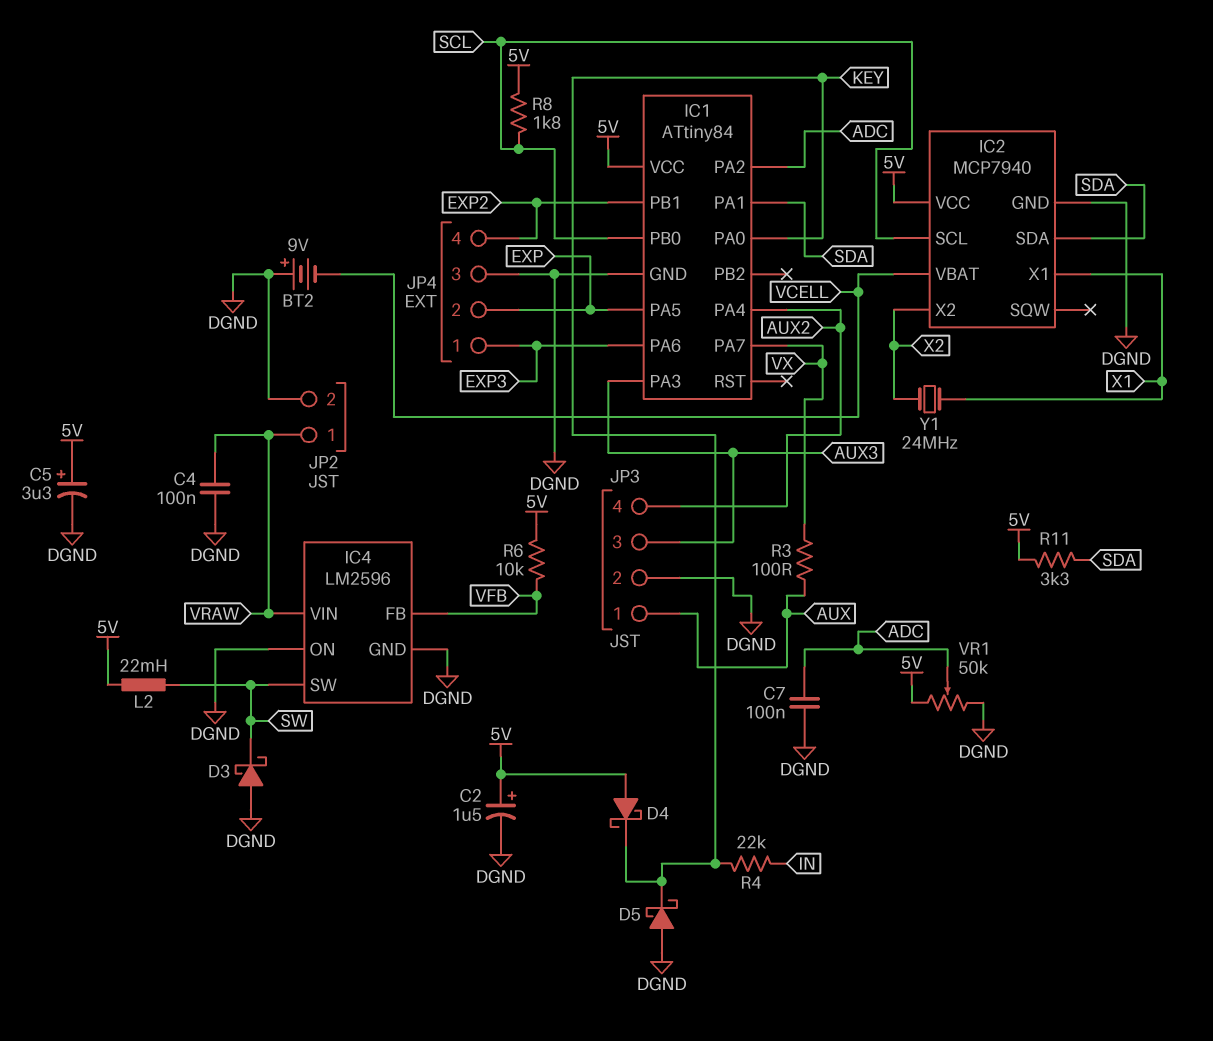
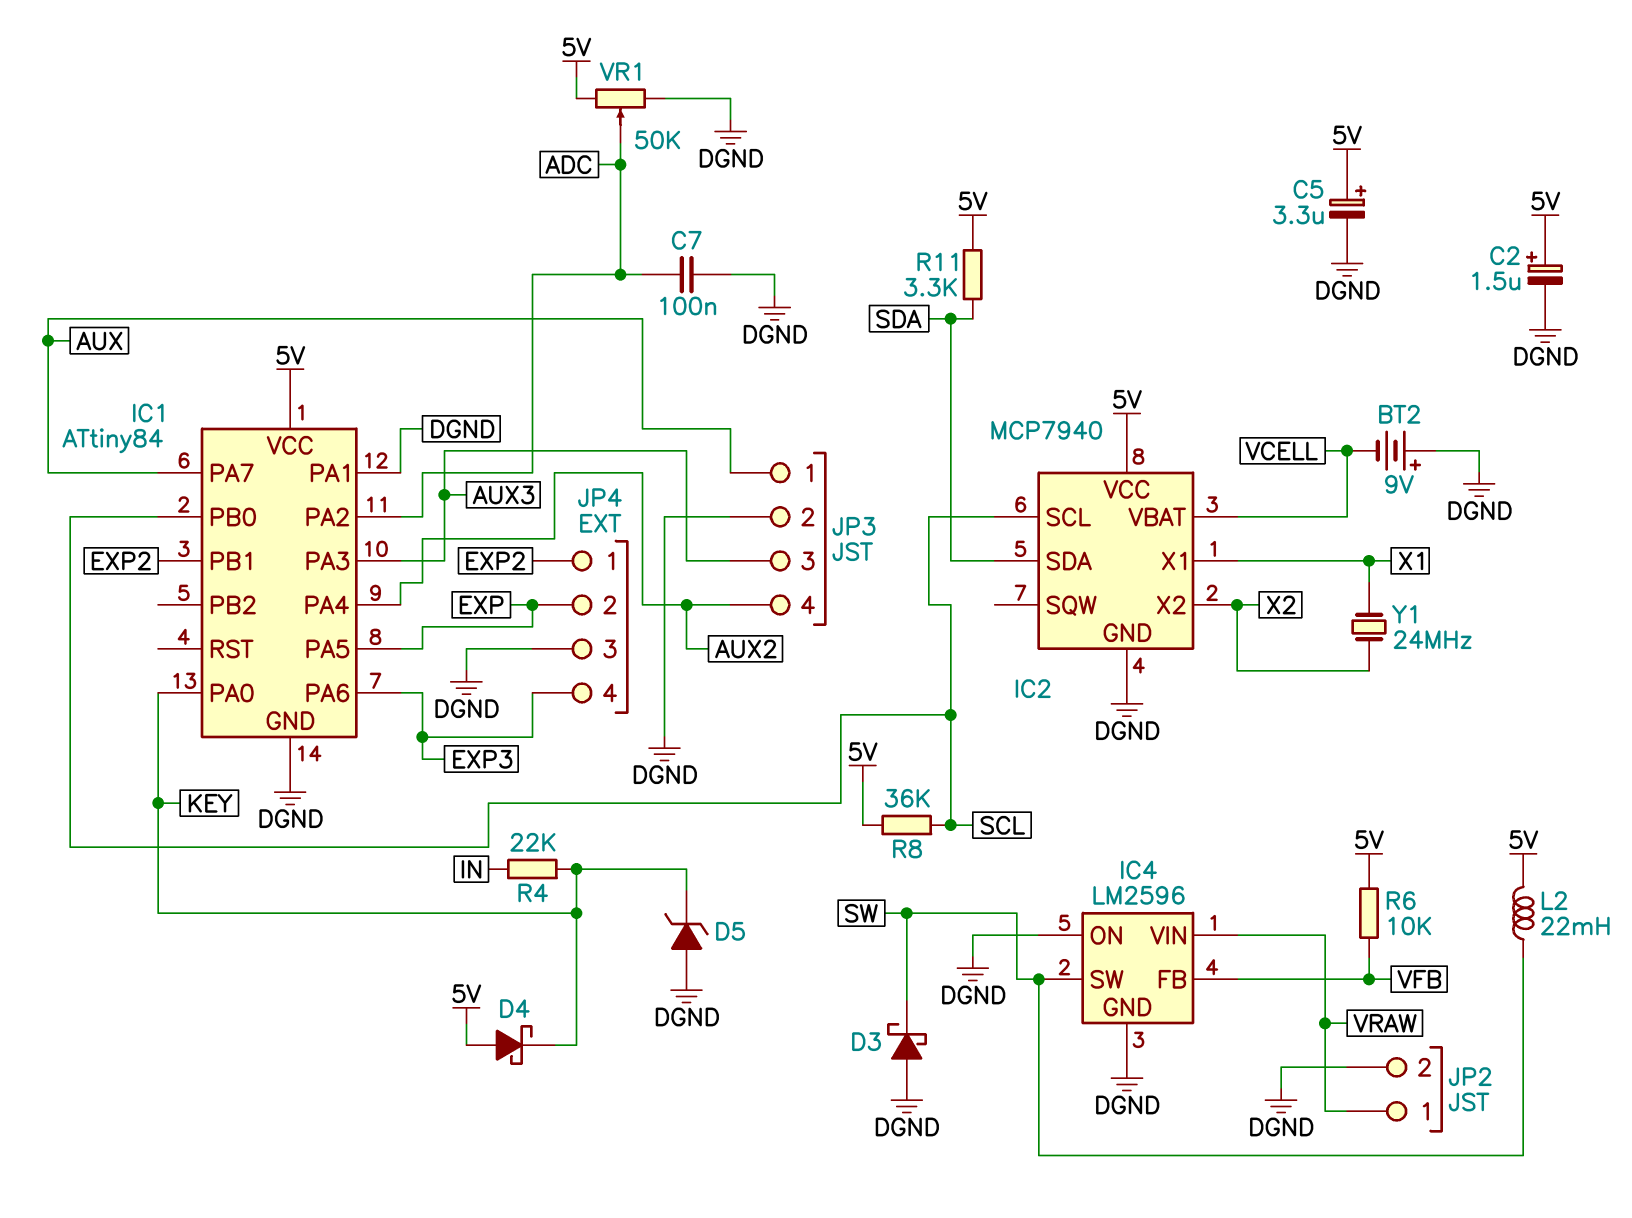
C4: 100nF (DGND, VRAW) -> none
D5: schottky (A DGND, K KEY) -> zener (A DGND, K KEY)
IC1 pin PA1: SDA -> DGND
IC1 pin PA7: VX -> AUX
JP4 pin 1: EXP3 -> EXP2
JP4 pin 4: EXP2 -> EXP3
R3: 100 (AUX, VX) -> none
R8: 1.8k (5V, SCL) -> 36k (5V, SCL)

